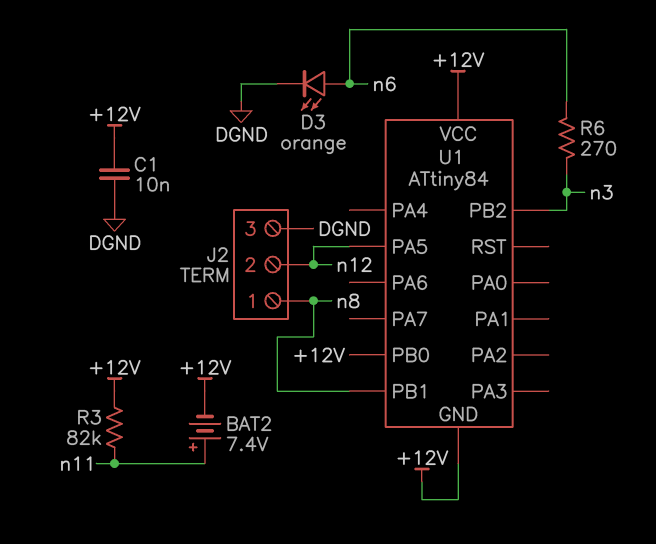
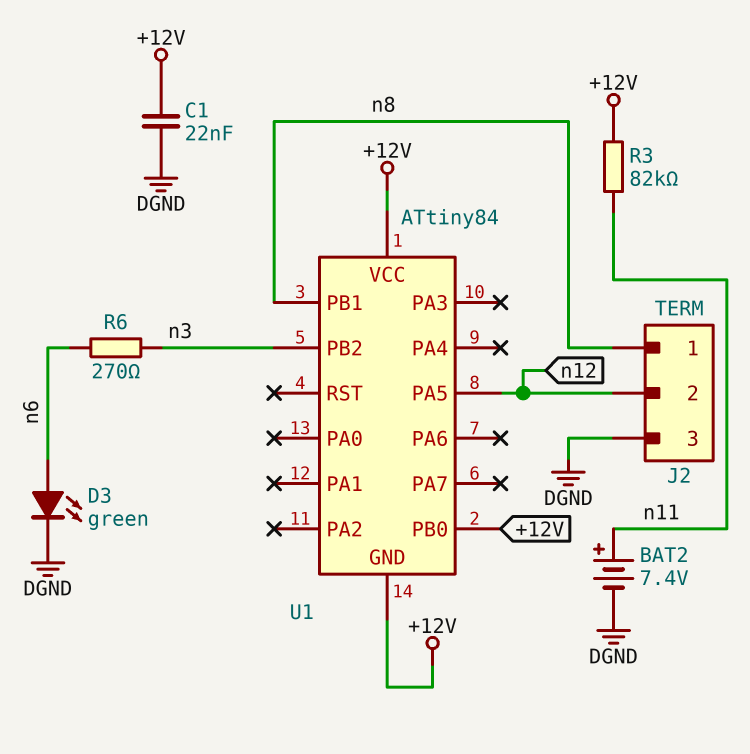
BAT2: 7.4V (plus n11, minus +12V) -> 7.4V (plus n11, minus DGND)
C1: 10nF (+12V, DGND) -> 22nF (+12V, DGND)
D3: LED orange (A n6, K DGND) -> LED green (A n6, K DGND)

